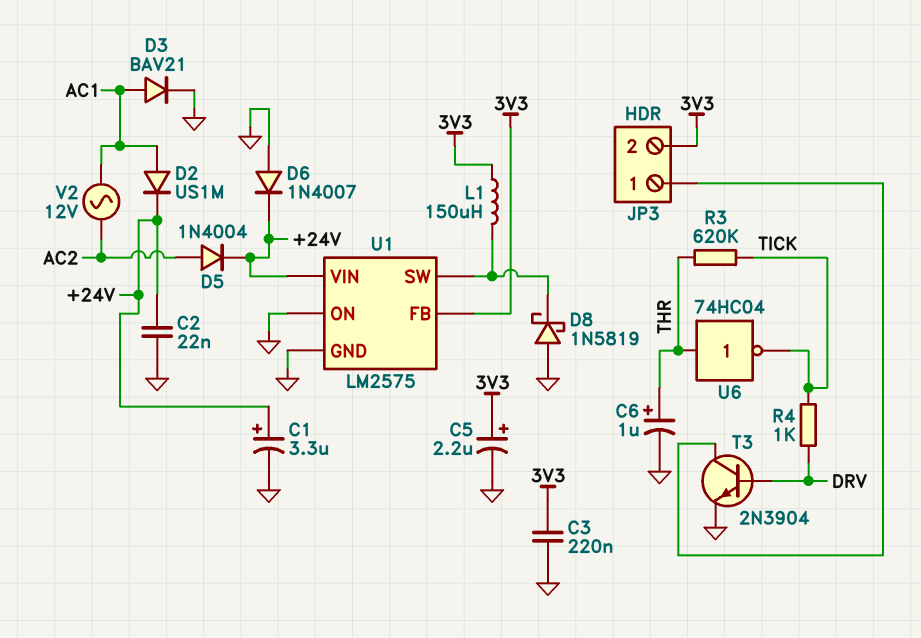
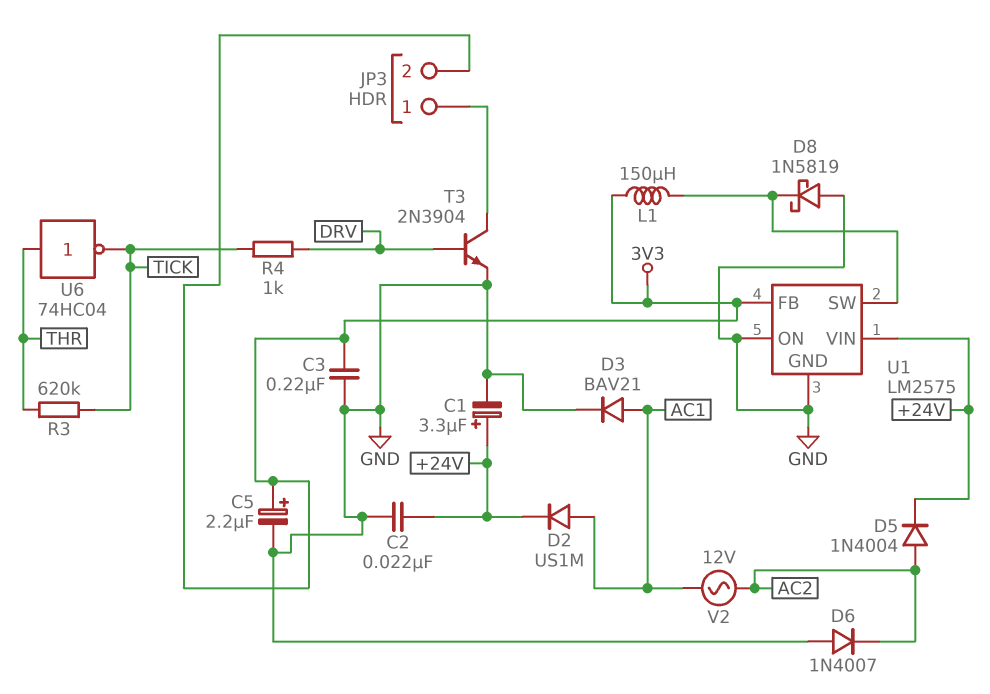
C6: 1uF (plus THR, minus GND) -> none
D6: diode 1N4007 (A GND, K +24V) -> diode 1N4007 (A GND, K AC2)

